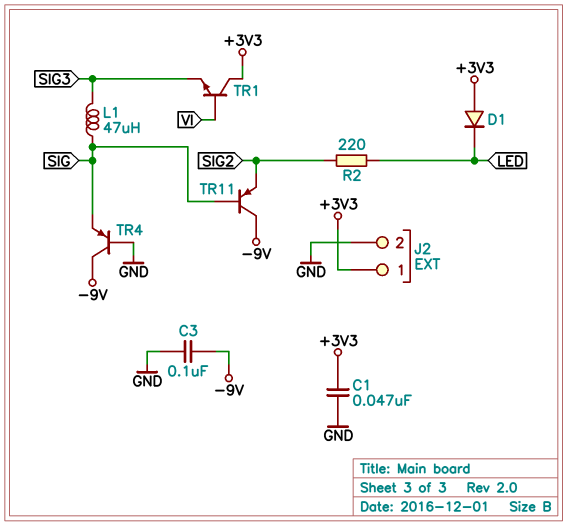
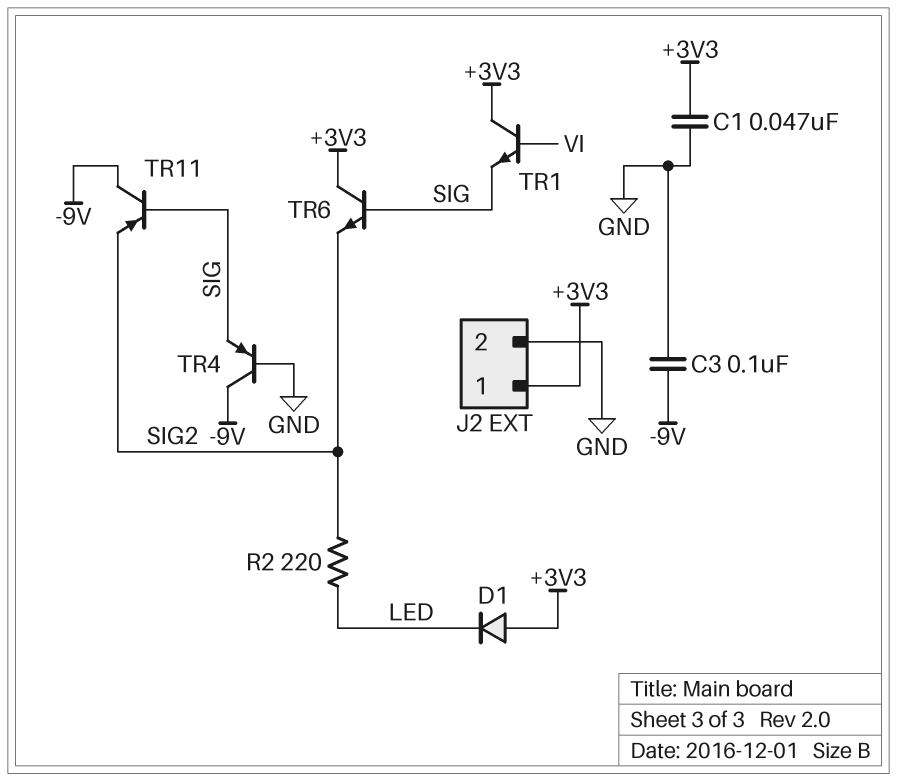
L1: 47uH (SIG, SIG3) -> none
TR1: NPN (B VI, C +3V3, E SIG3) -> NPN (B VI, C +3V3, E SIG)
TR6: none -> NPN (B SIG, C +3V3, E SIG2)

